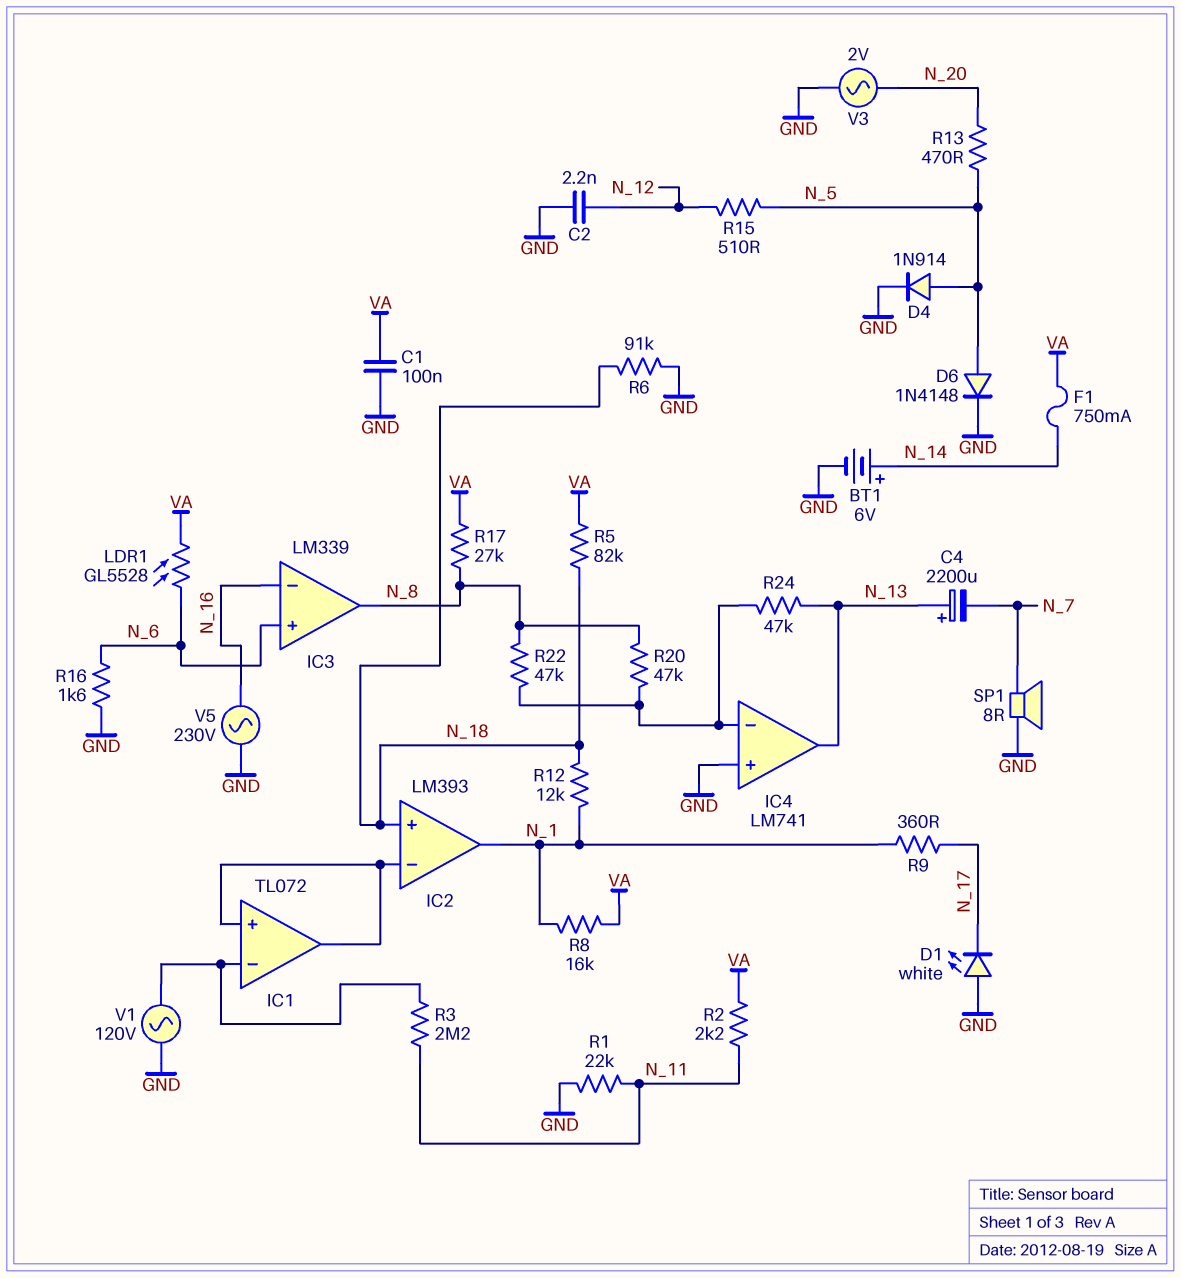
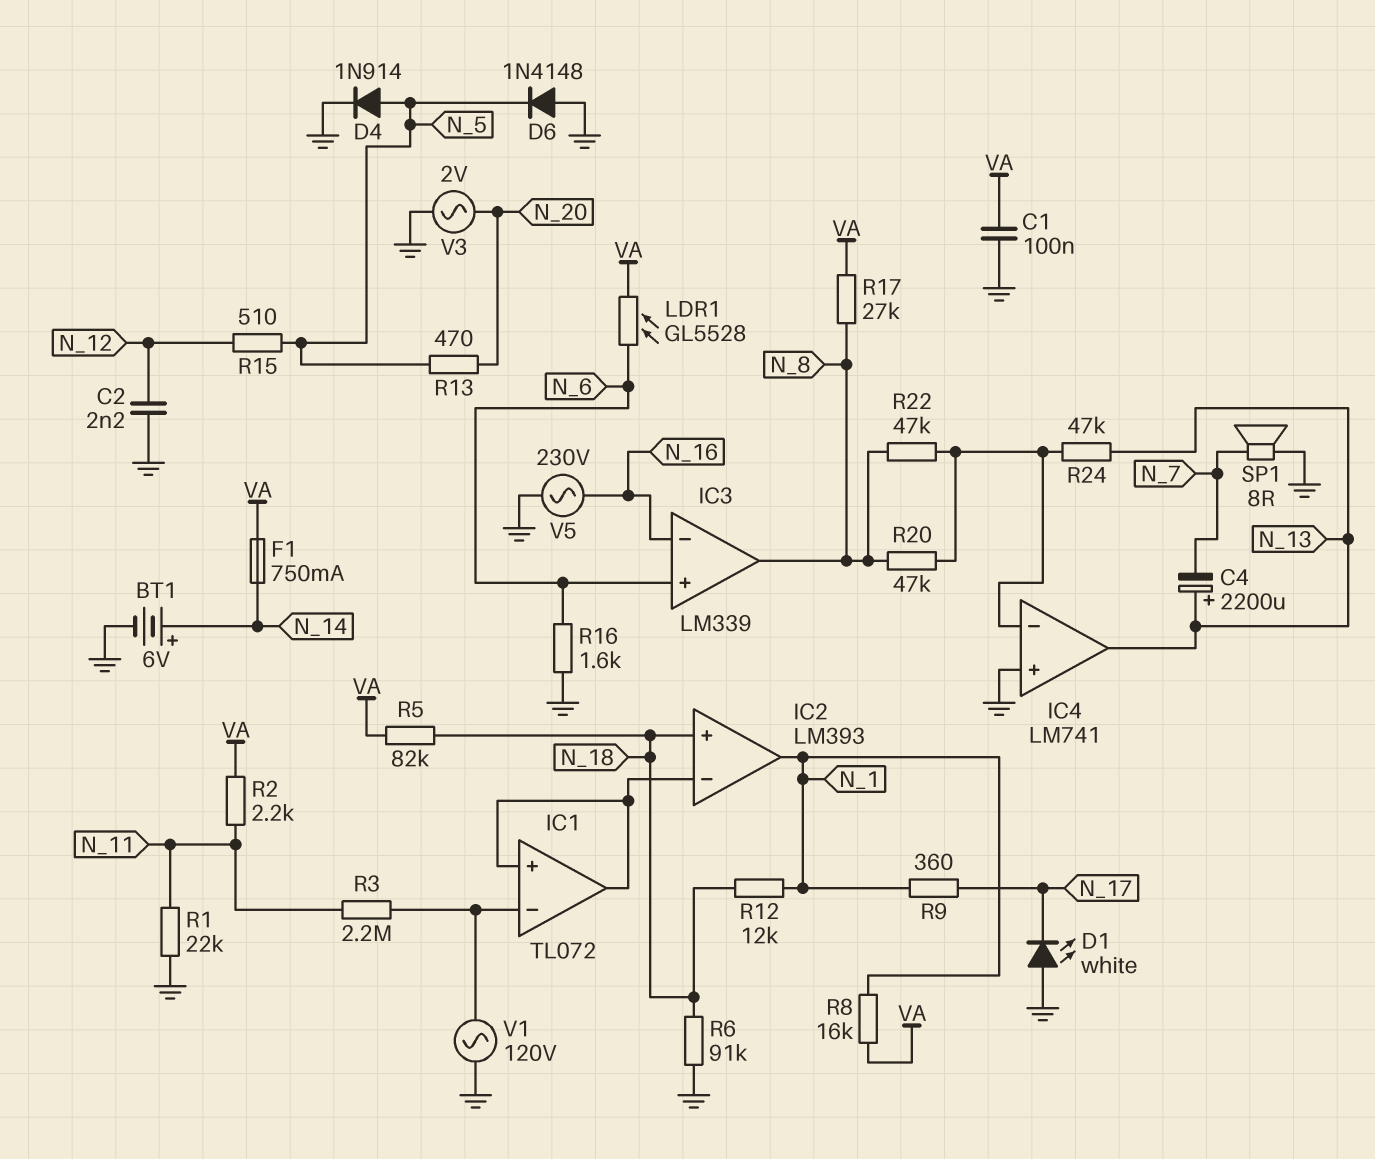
D6: diode 1N4148 (A N_5, K GND) -> diode 1N4148 (A GND, K N_5)

